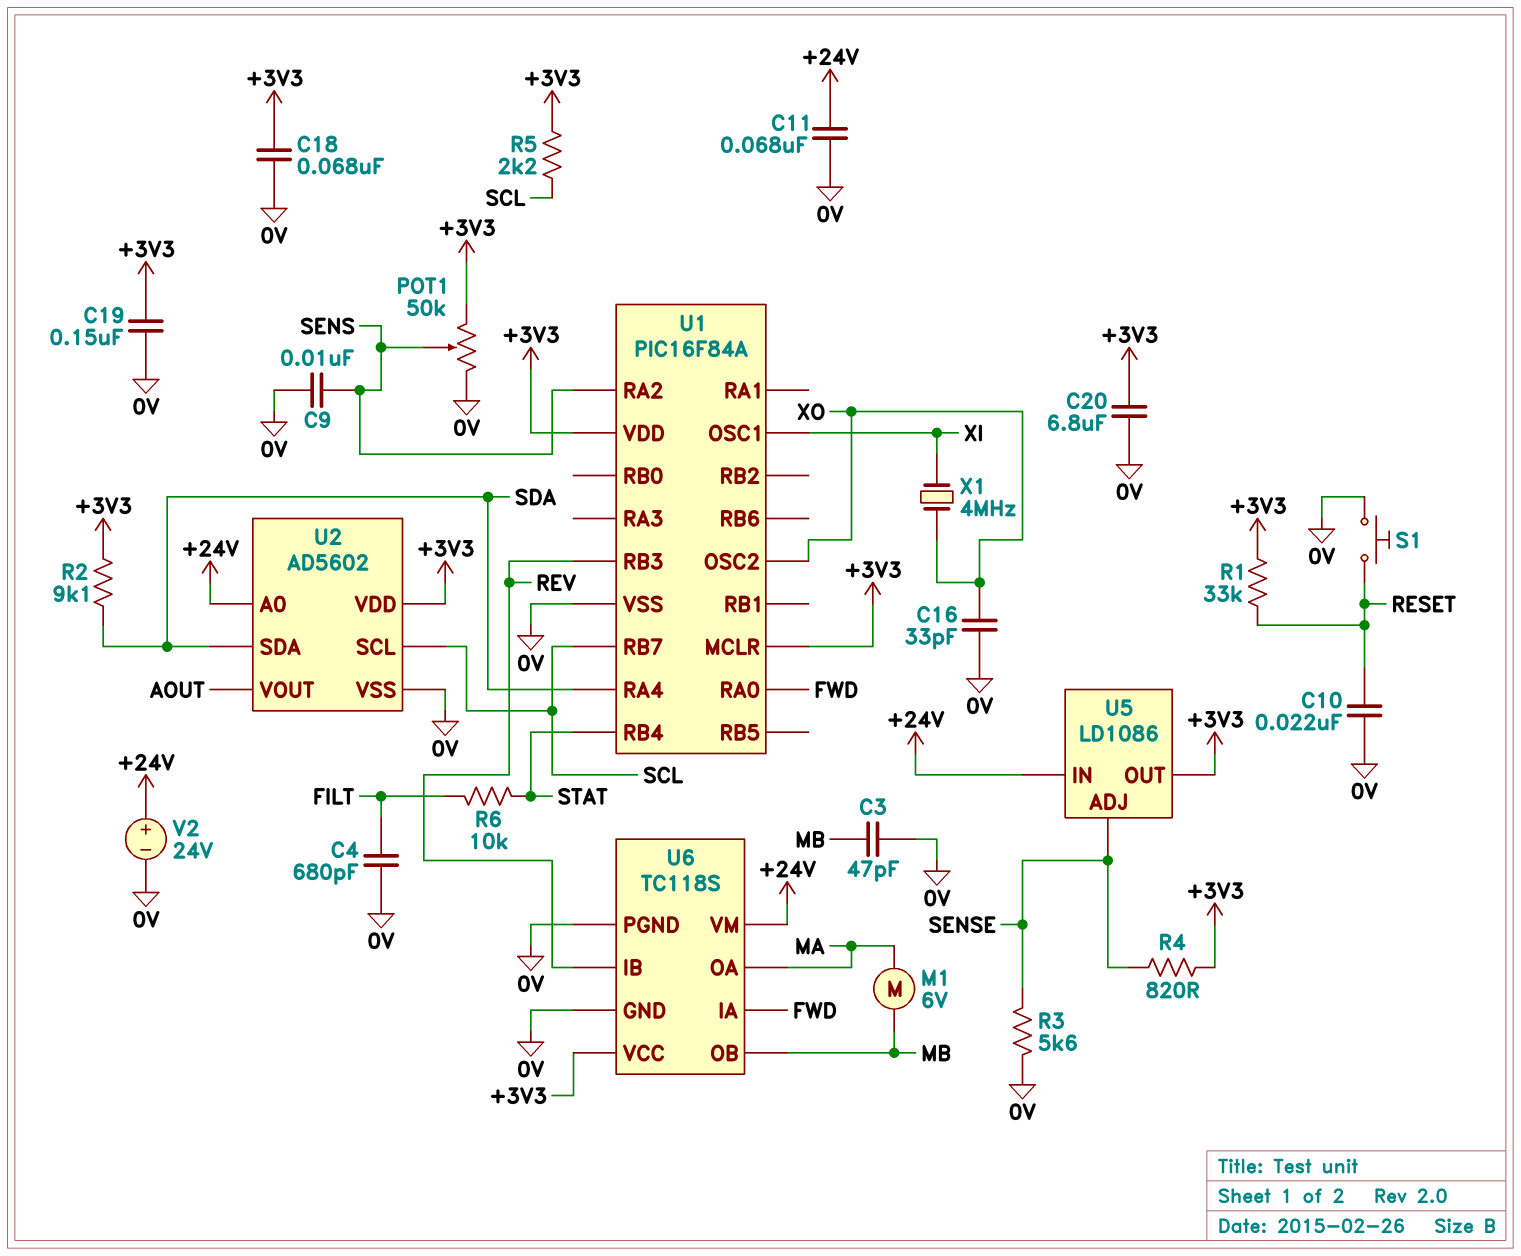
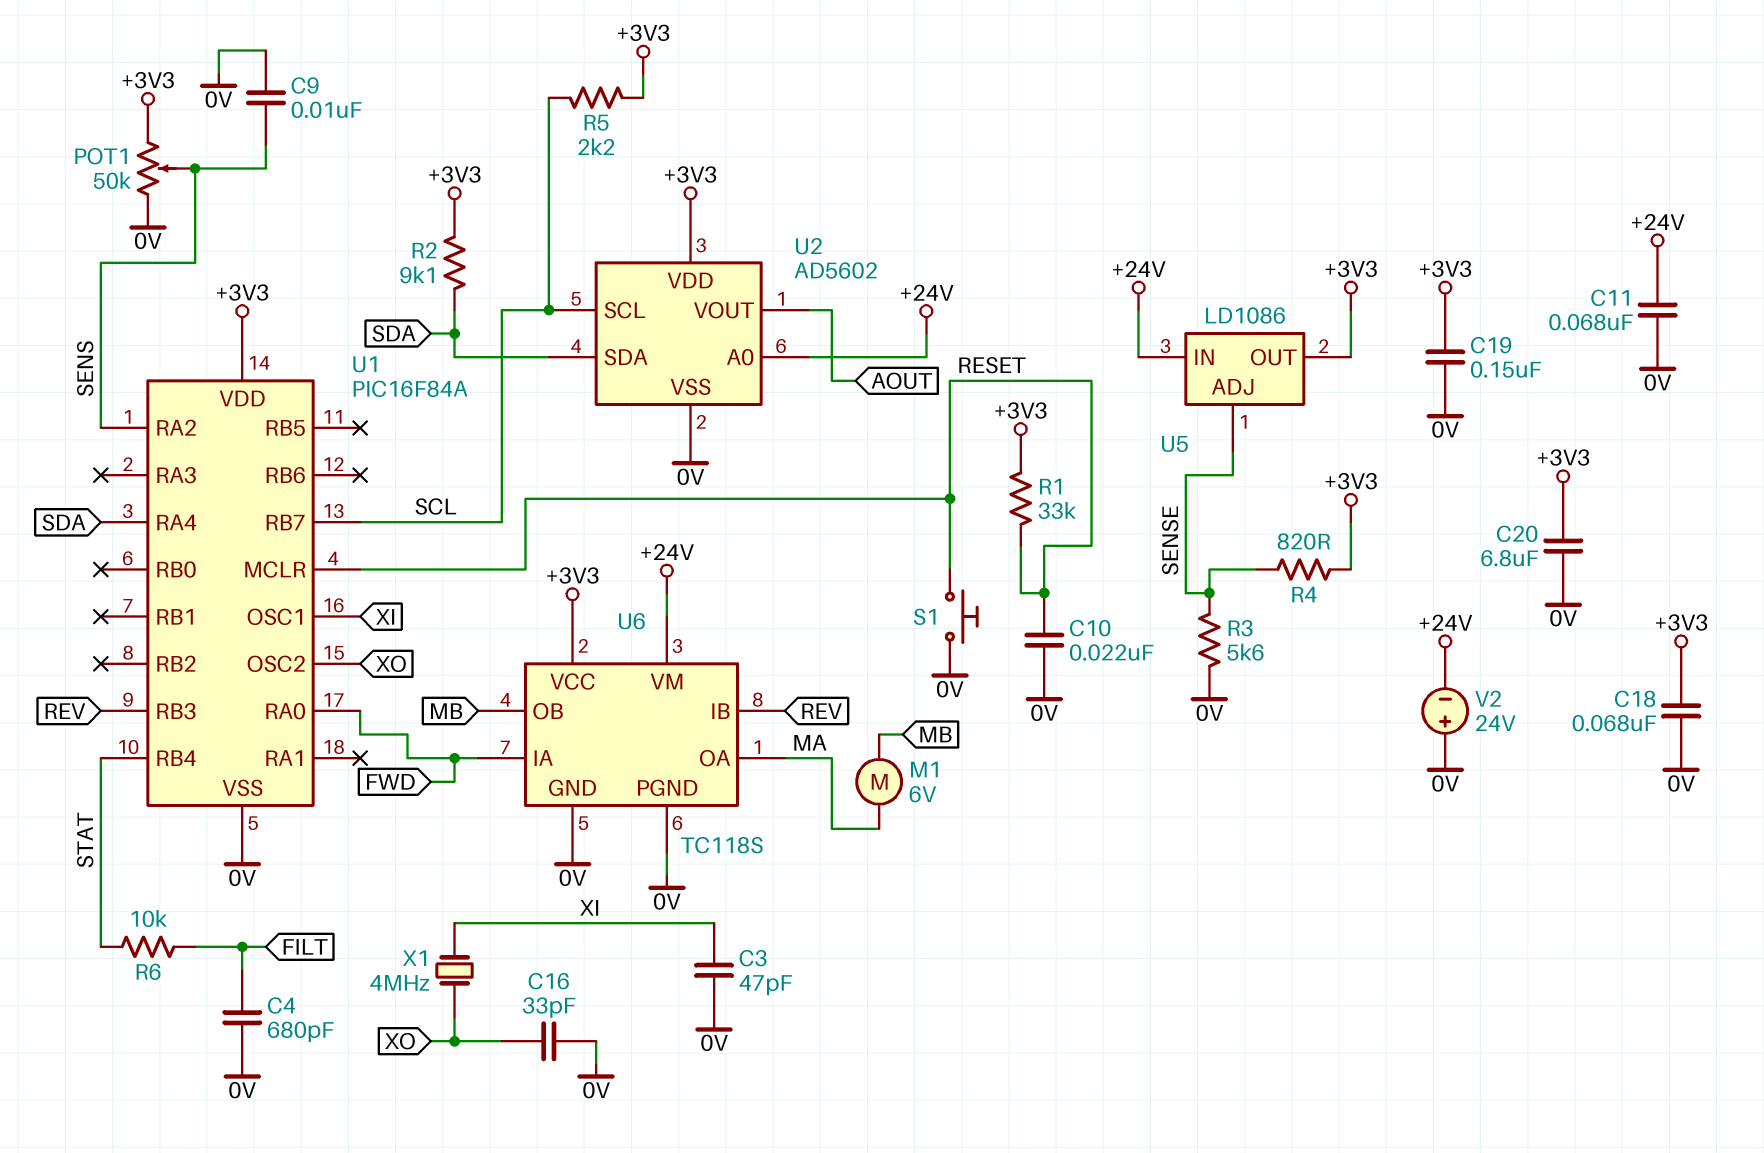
C3: 47pF (0V, MB) -> 47pF (0V, XI)
U1 pin MCLR: +3V3 -> RESET
V2: 24V (plus +24V, minus 0V) -> 24V (plus 0V, minus +24V)

